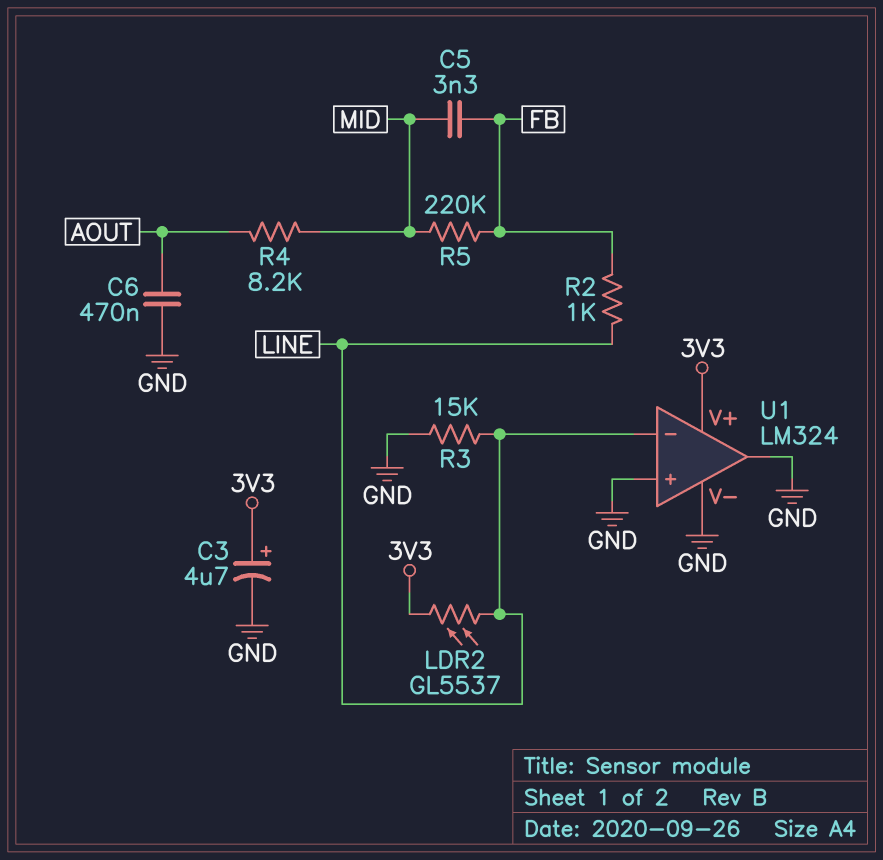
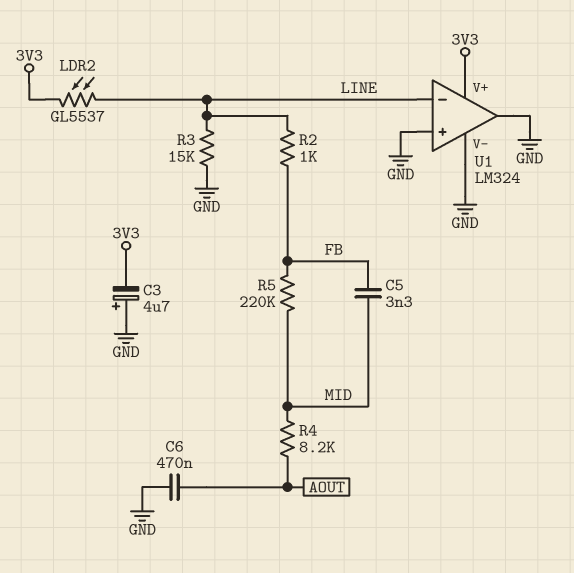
C3: 4.7uF (plus 3V3, minus GND) -> 4.7uF (plus GND, minus 3V3)

